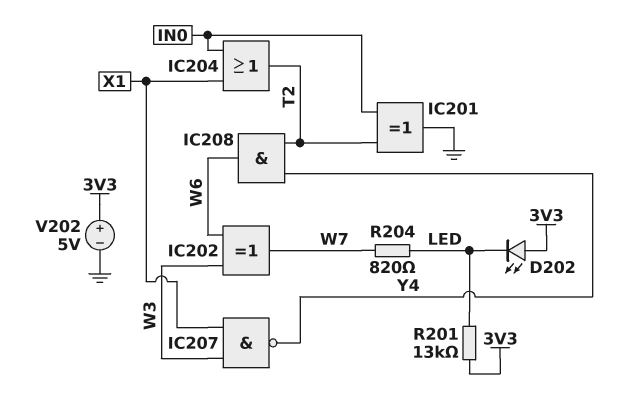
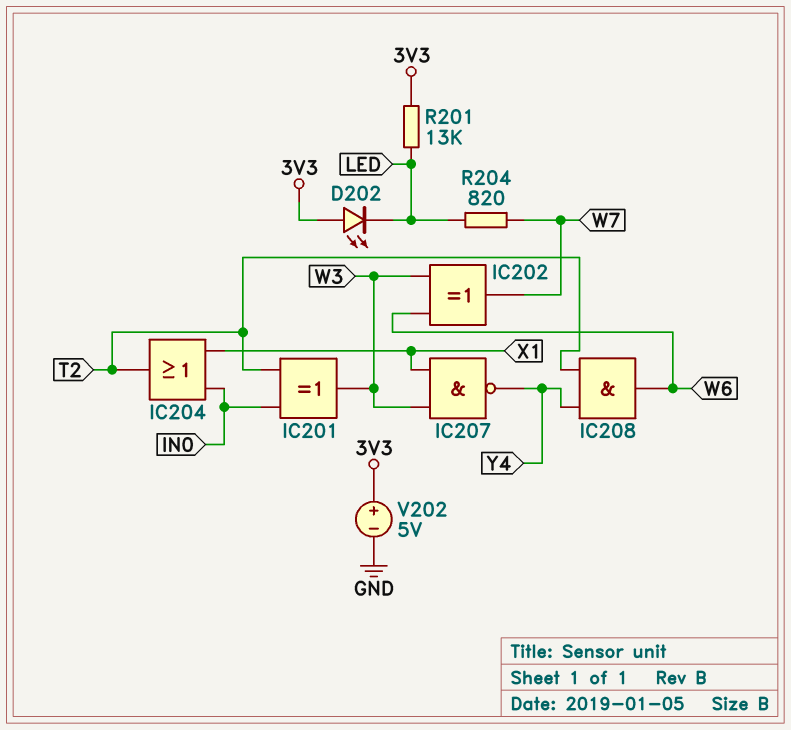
IC201: XOR (in IN0, in T2, out GND) -> XOR (in IN0, in T2, out W3)

